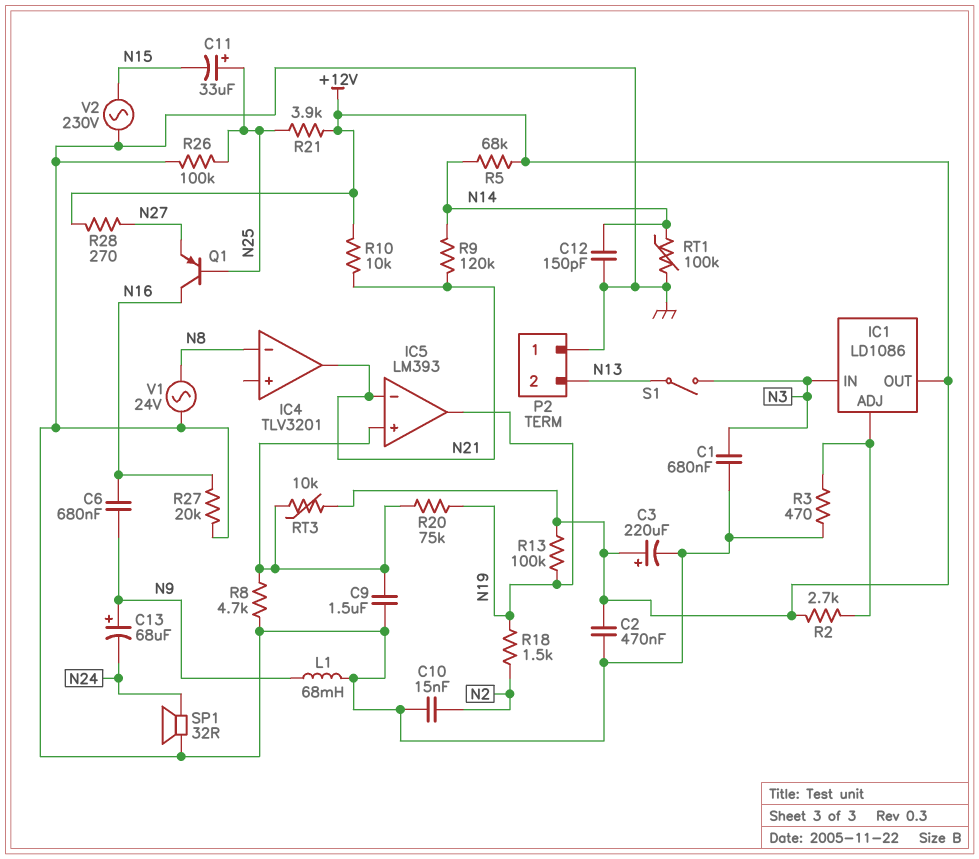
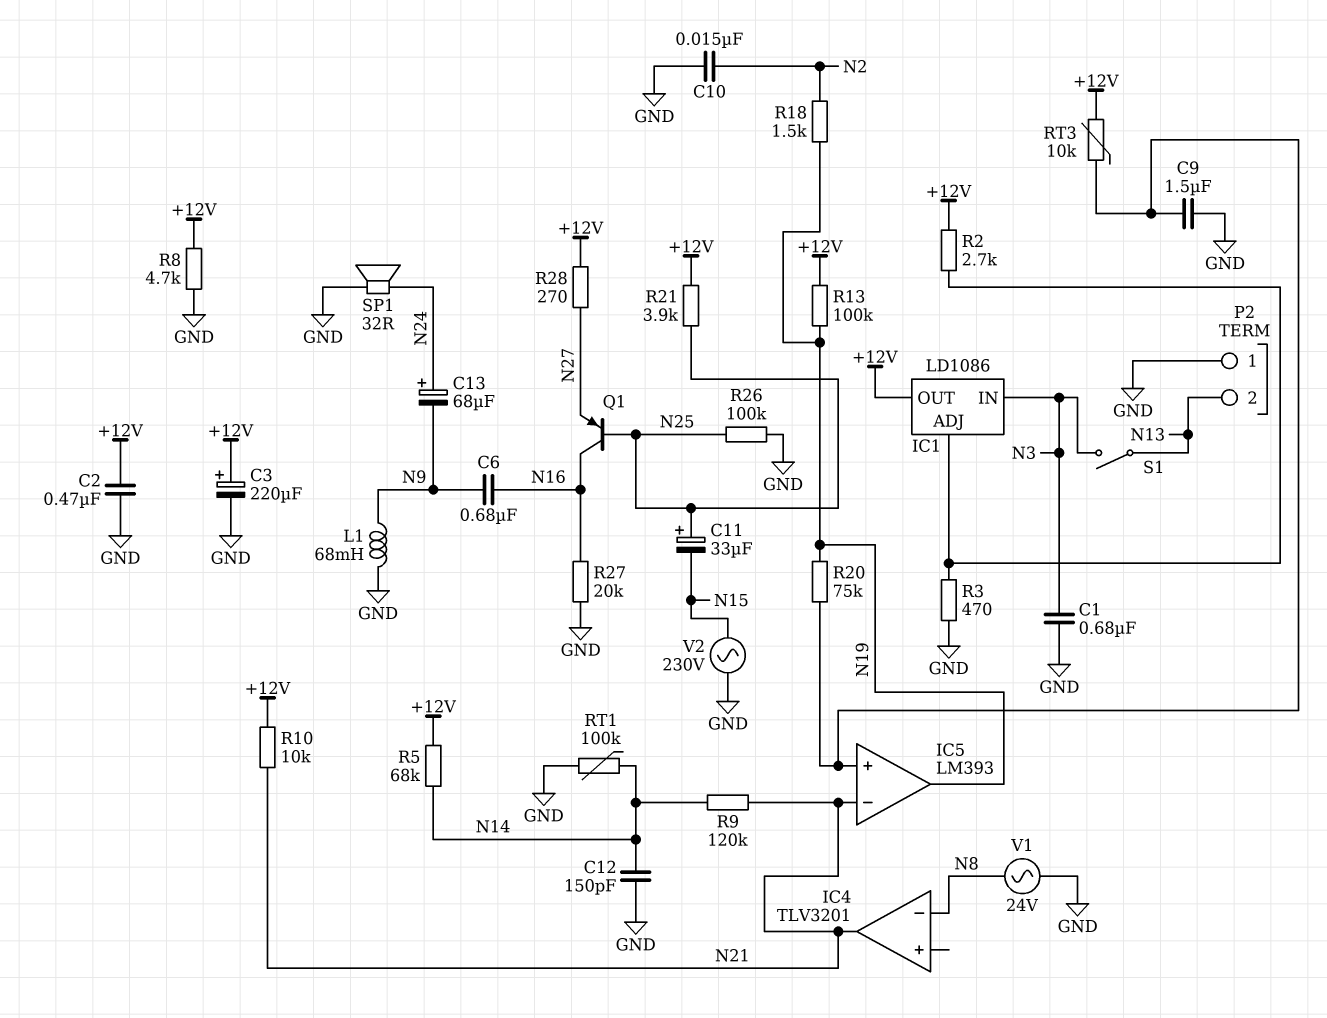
C13: 68uF (plus N9, minus N24) -> 68uF (plus N24, minus N9)
R8: 4.7k (GND, IC5/in+) -> 4.7k (+12V, GND)

